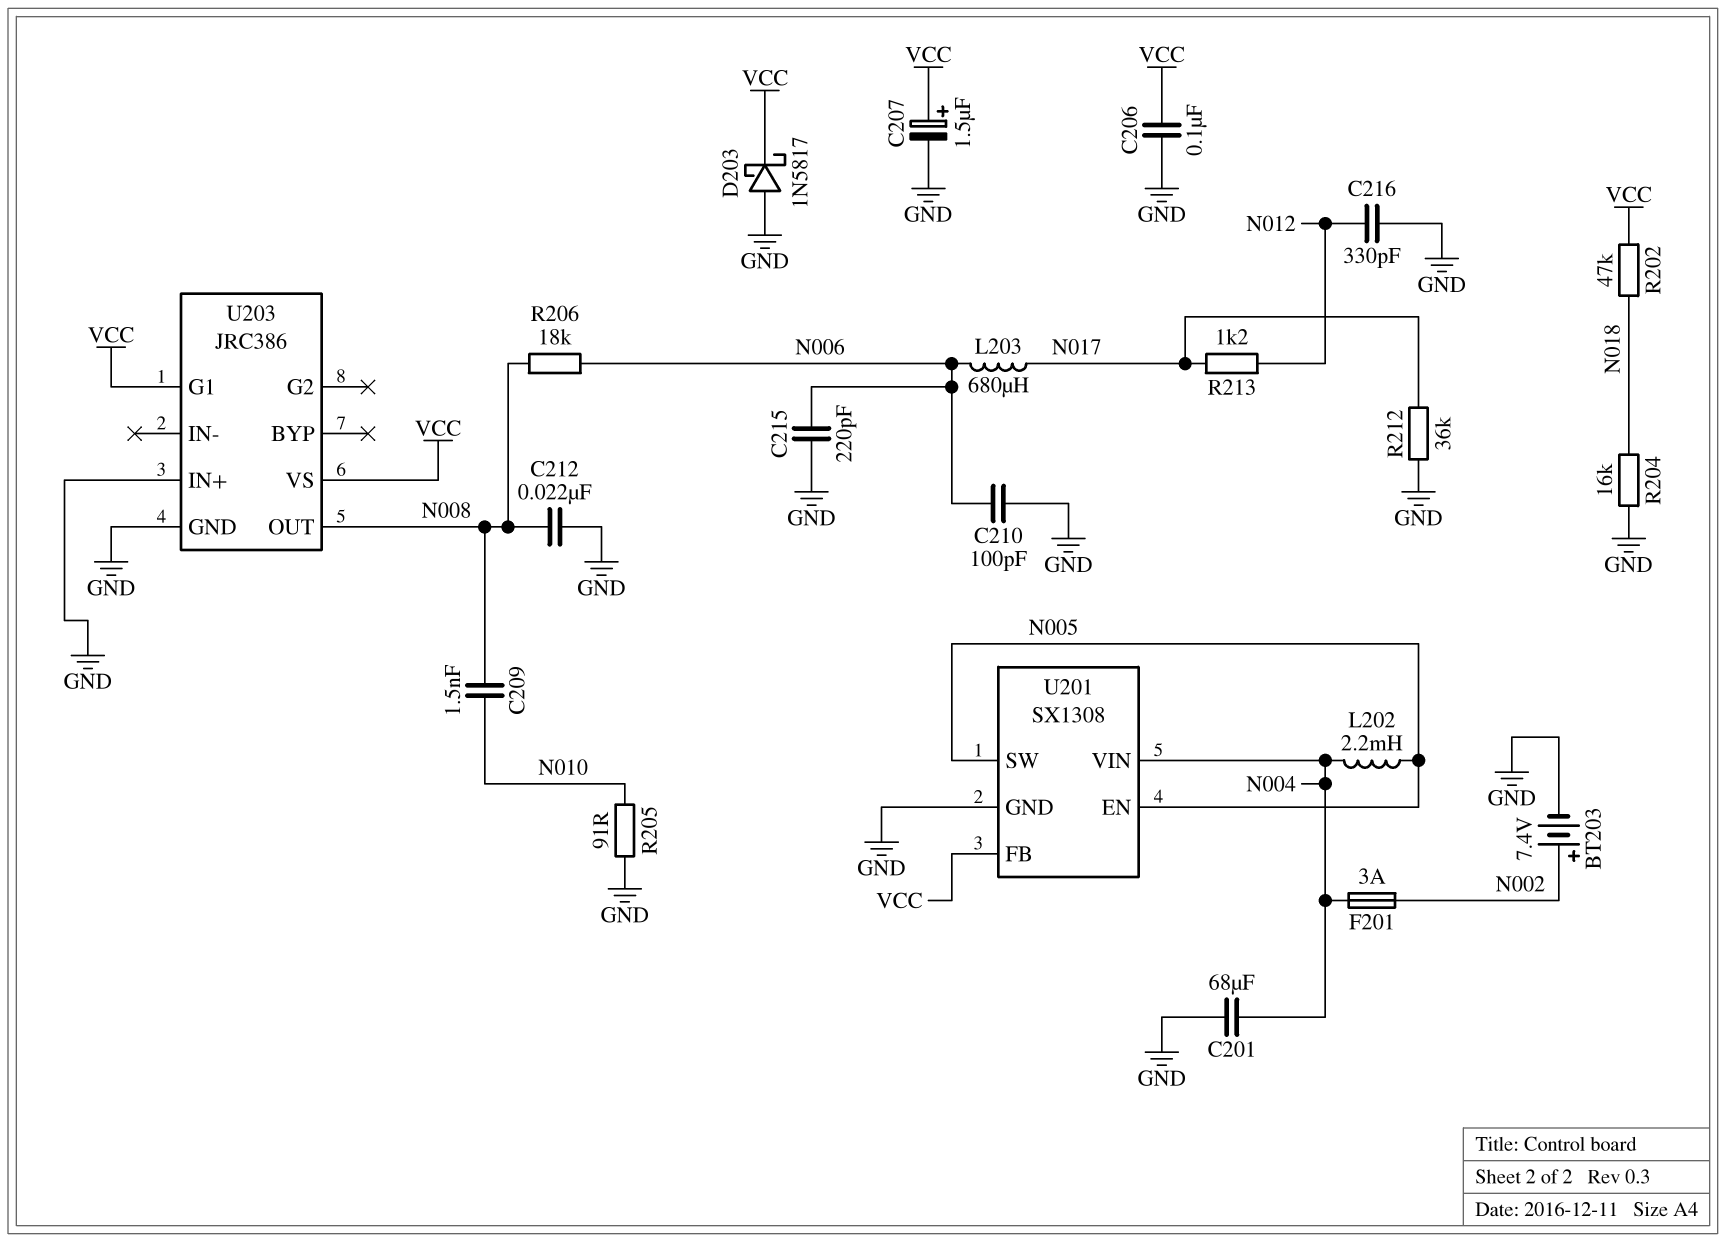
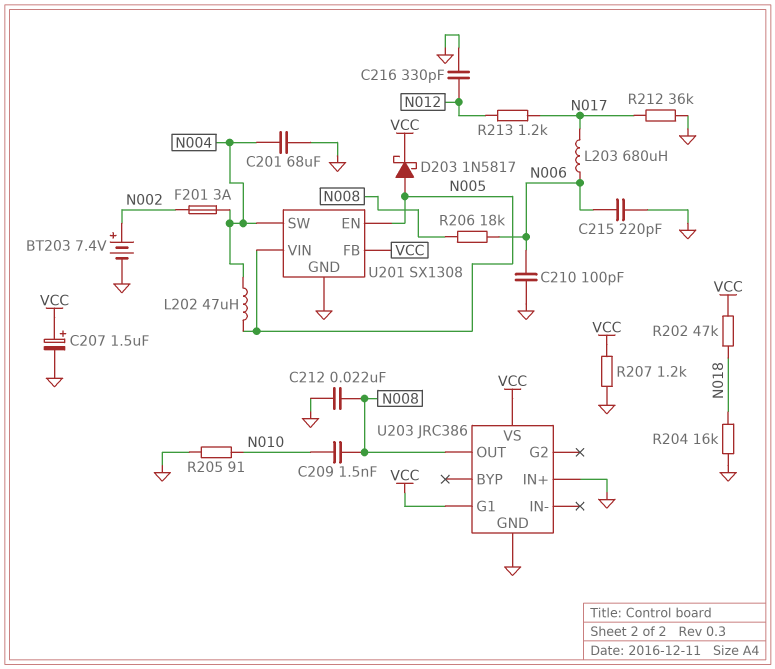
C206: 100nF (GND, VCC) -> none
D203: schottky 1N5817 (A GND, K VCC) -> schottky 1N5817 (A N005, K VCC)
L202: 2.2mH (N004, N005) -> 47uH (N004, N005)
R207: none -> 1.2k (GND, VCC)
U201 pin SW: N005 -> N004
U201 pin VIN: N004 -> N005

